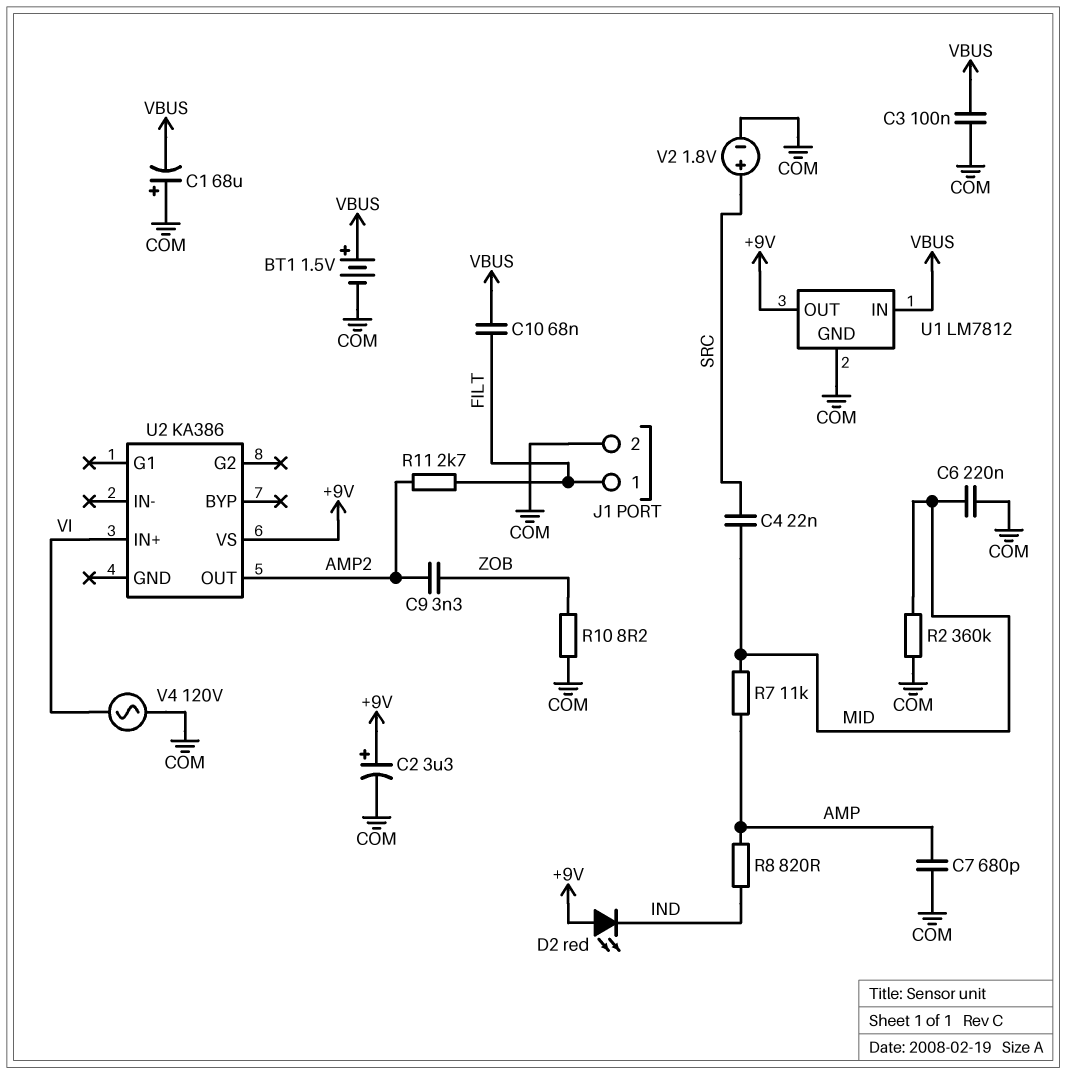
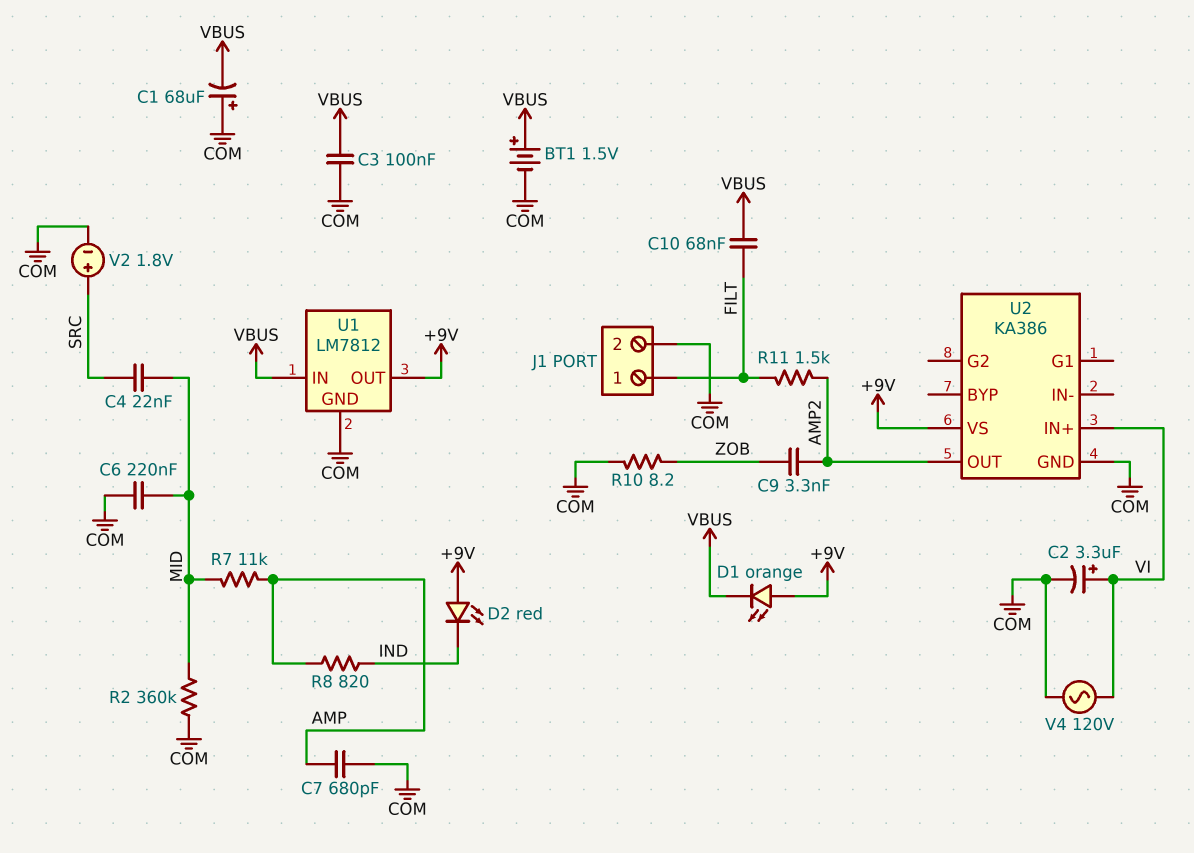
C2: 3.3uF (plus +9V, minus COM) -> 3.3uF (plus VI, minus COM)
D1: none -> LED orange (A +9V, K VBUS)
R11: 2.7k (AMP2, FILT) -> 1.5k (AMP2, FILT)
U2 pin GND: none -> COM

